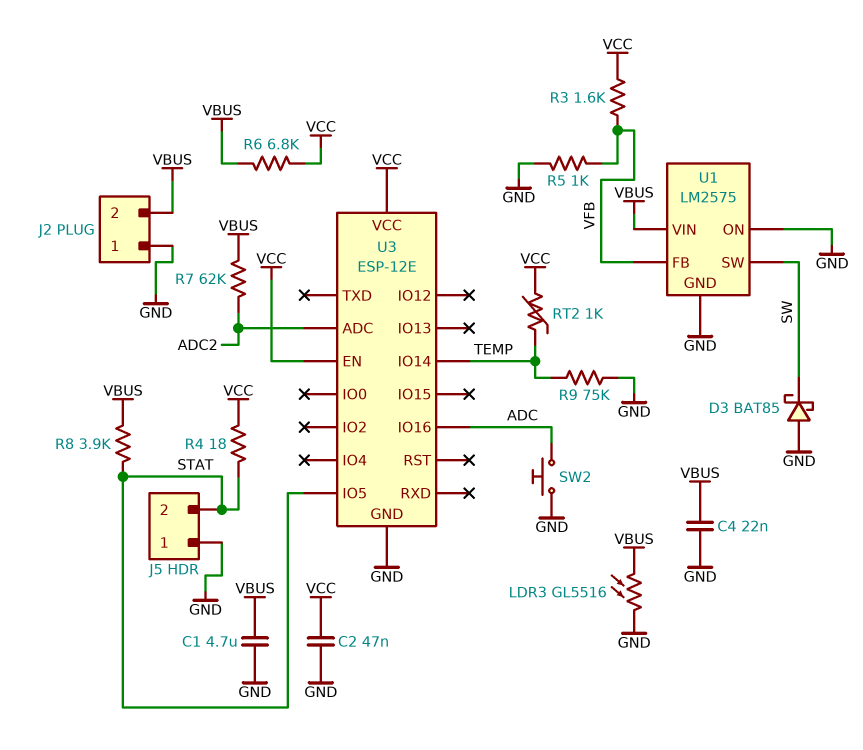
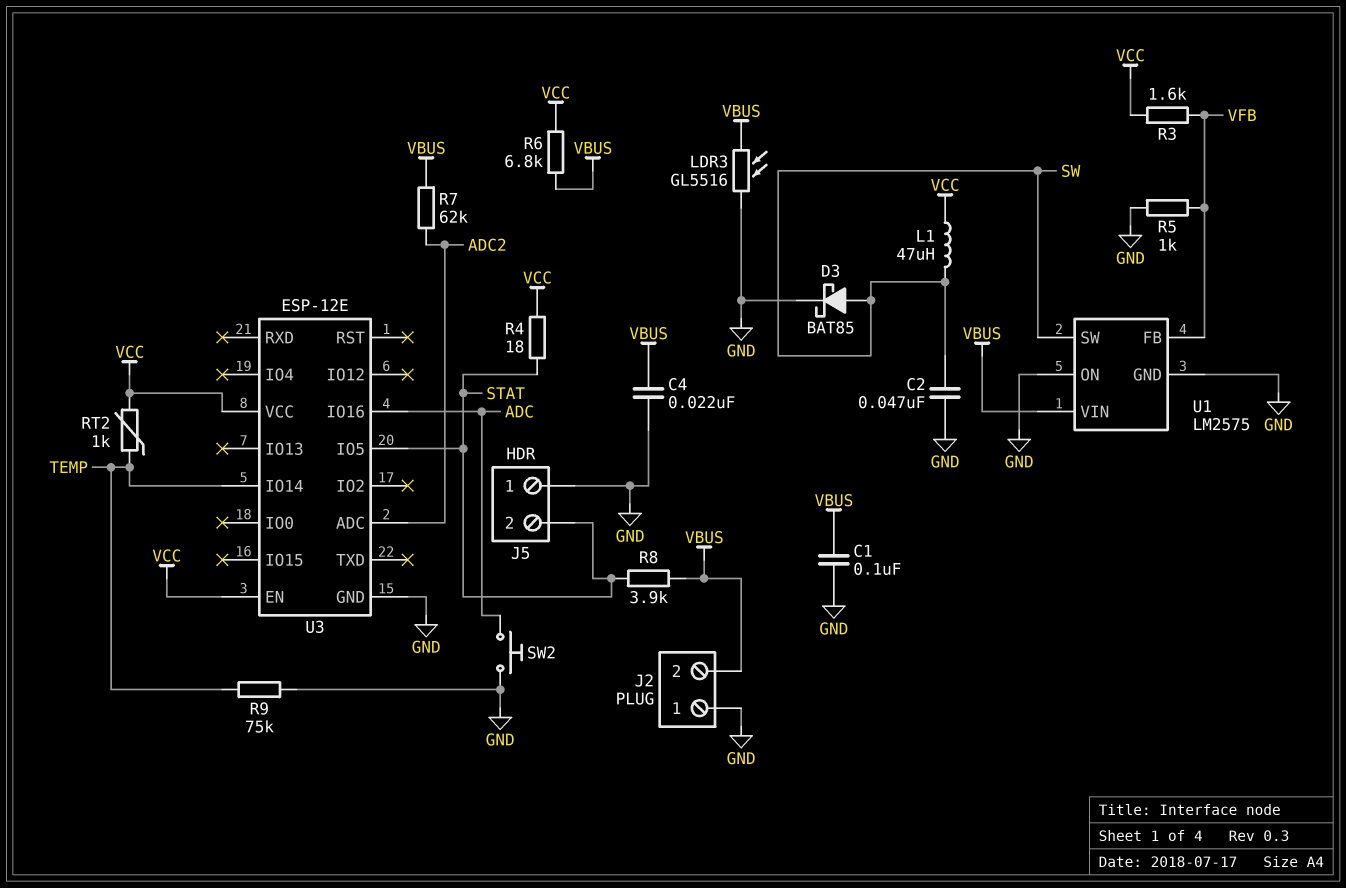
C1: 4.7uF (GND, VBUS) -> 100nF (GND, VBUS)
C2: 47nF (GND, VCC) -> 47nF (GND, SW)
D3: schottky BAT85 (A GND, K SW) -> schottky BAT85 (A SW, K GND)
L1: none -> 47uH (SW, VCC)

